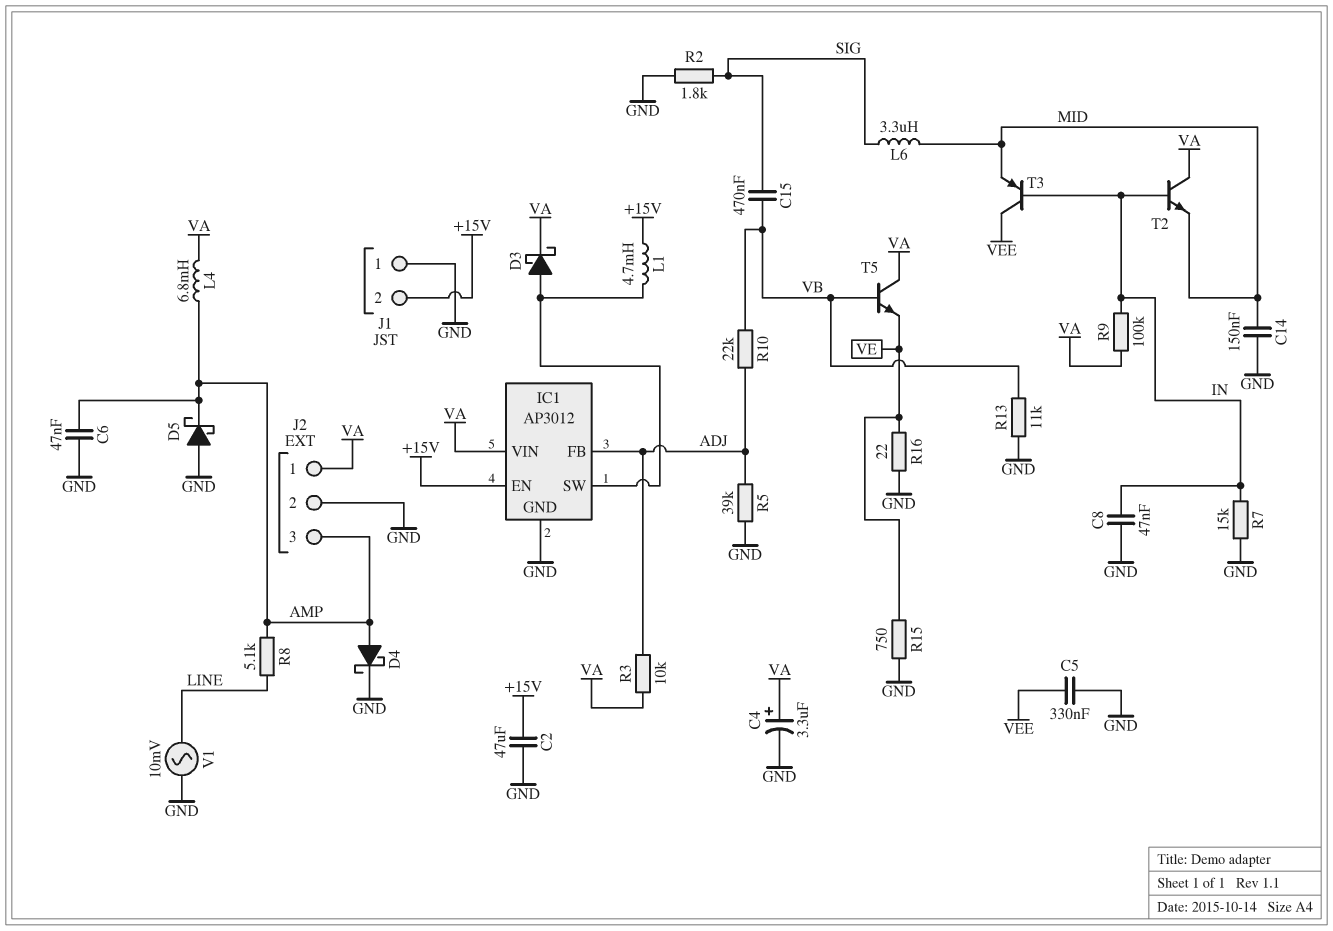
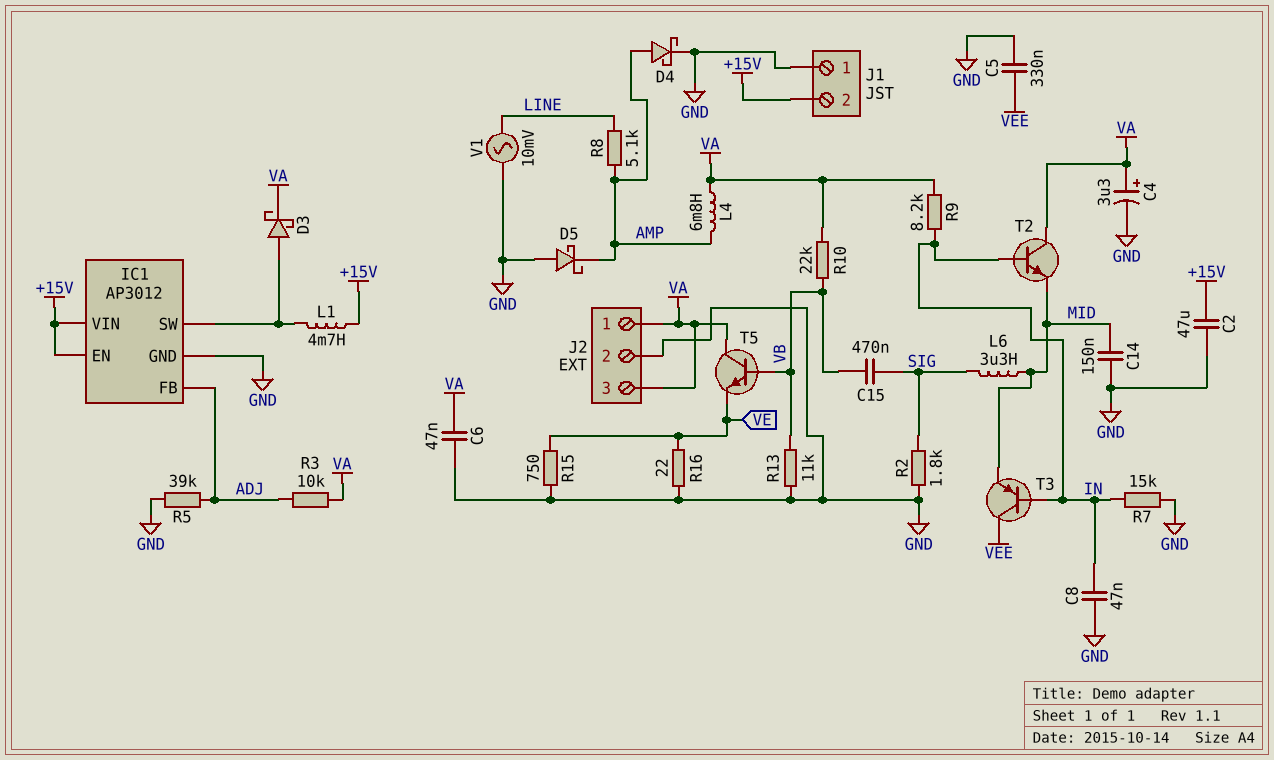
C6: 47nF (AMP, GND) -> 47nF (GND, VA)
IC1 pin VIN: VA -> +15V
J2 pin 3: AMP -> VA
R9: 100k (IN, VA) -> 8.2k (IN, VA)
R10: 22k (ADJ, VB) -> 22k (VA, VB)

